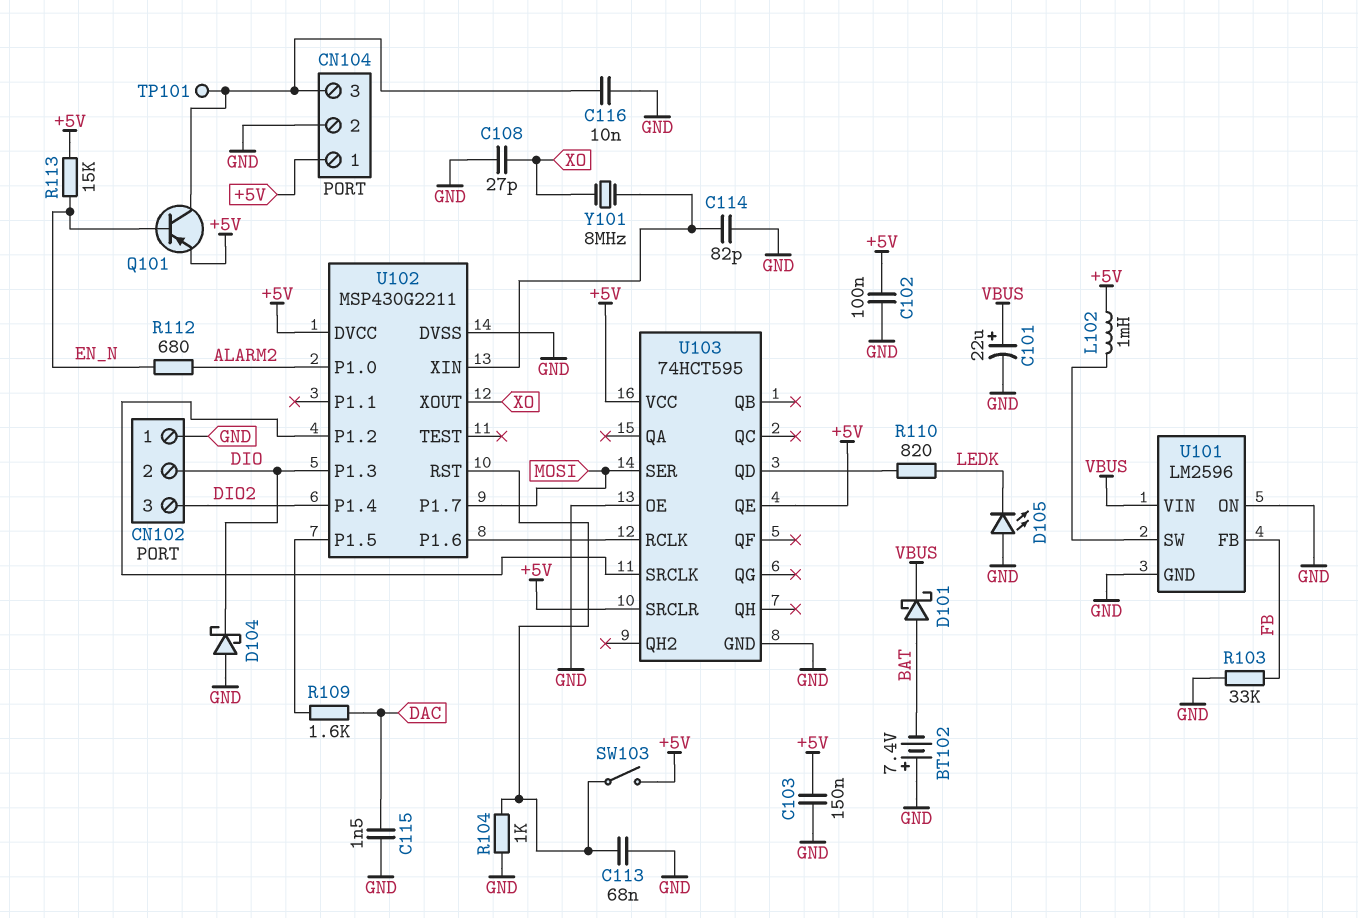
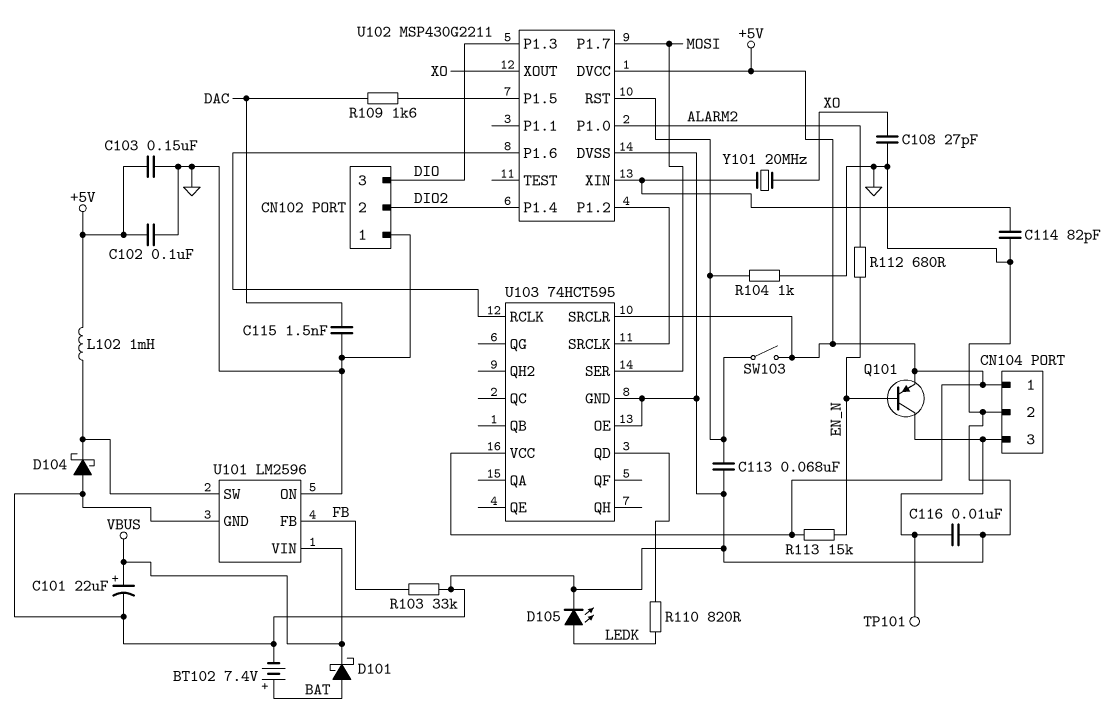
BT102: 7.4V (plus GND, minus BAT) -> 7.4V (plus BAT, minus GND)
CN102 pin 2: DIO -> DIO2
CN102 pin 3: DIO2 -> DIO
D104: schottky (A GND, K DIO) -> schottky (A GND, K U101/SW)
D105: LED (A GND, K LEDK) -> LED (A LEDK, K GND)
U103 pin QE: +5V -> none
Y101: 8MHz (U102/XIN, XO) -> 20MHz (U102/XIN, XO)

